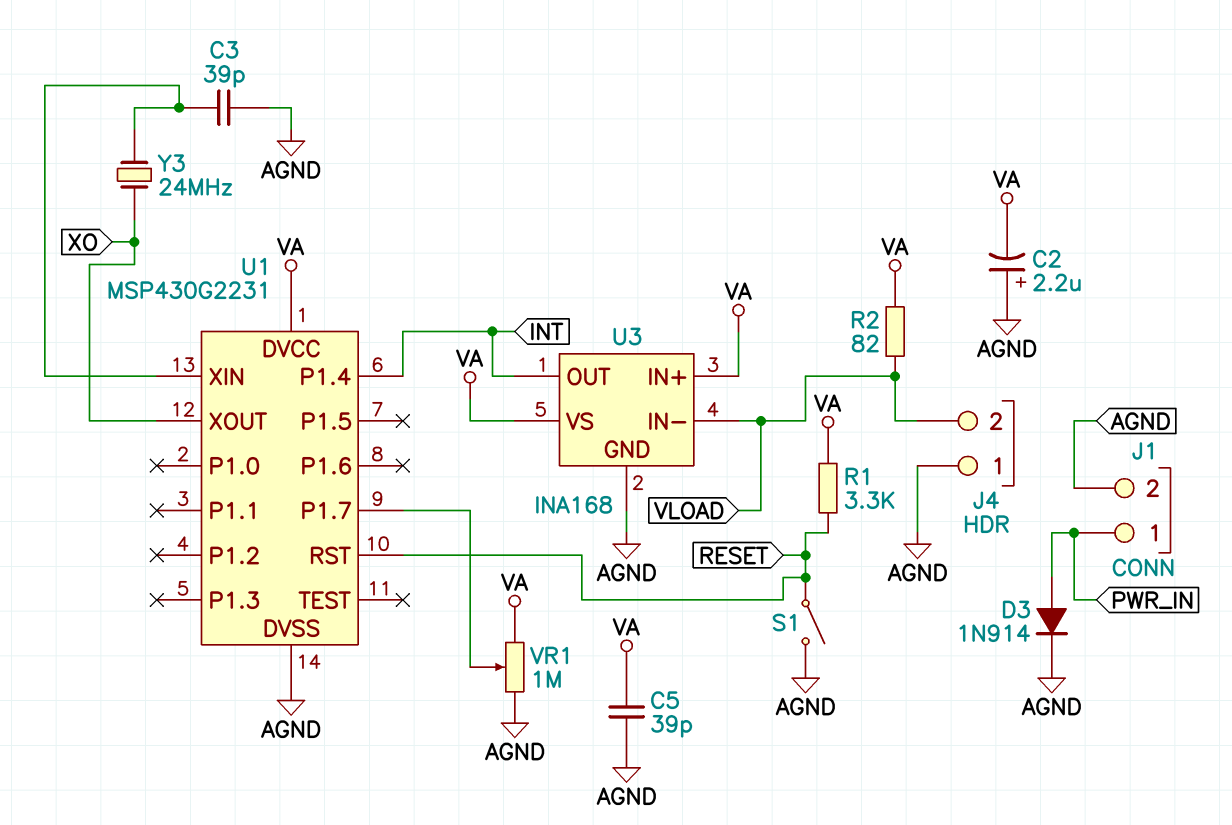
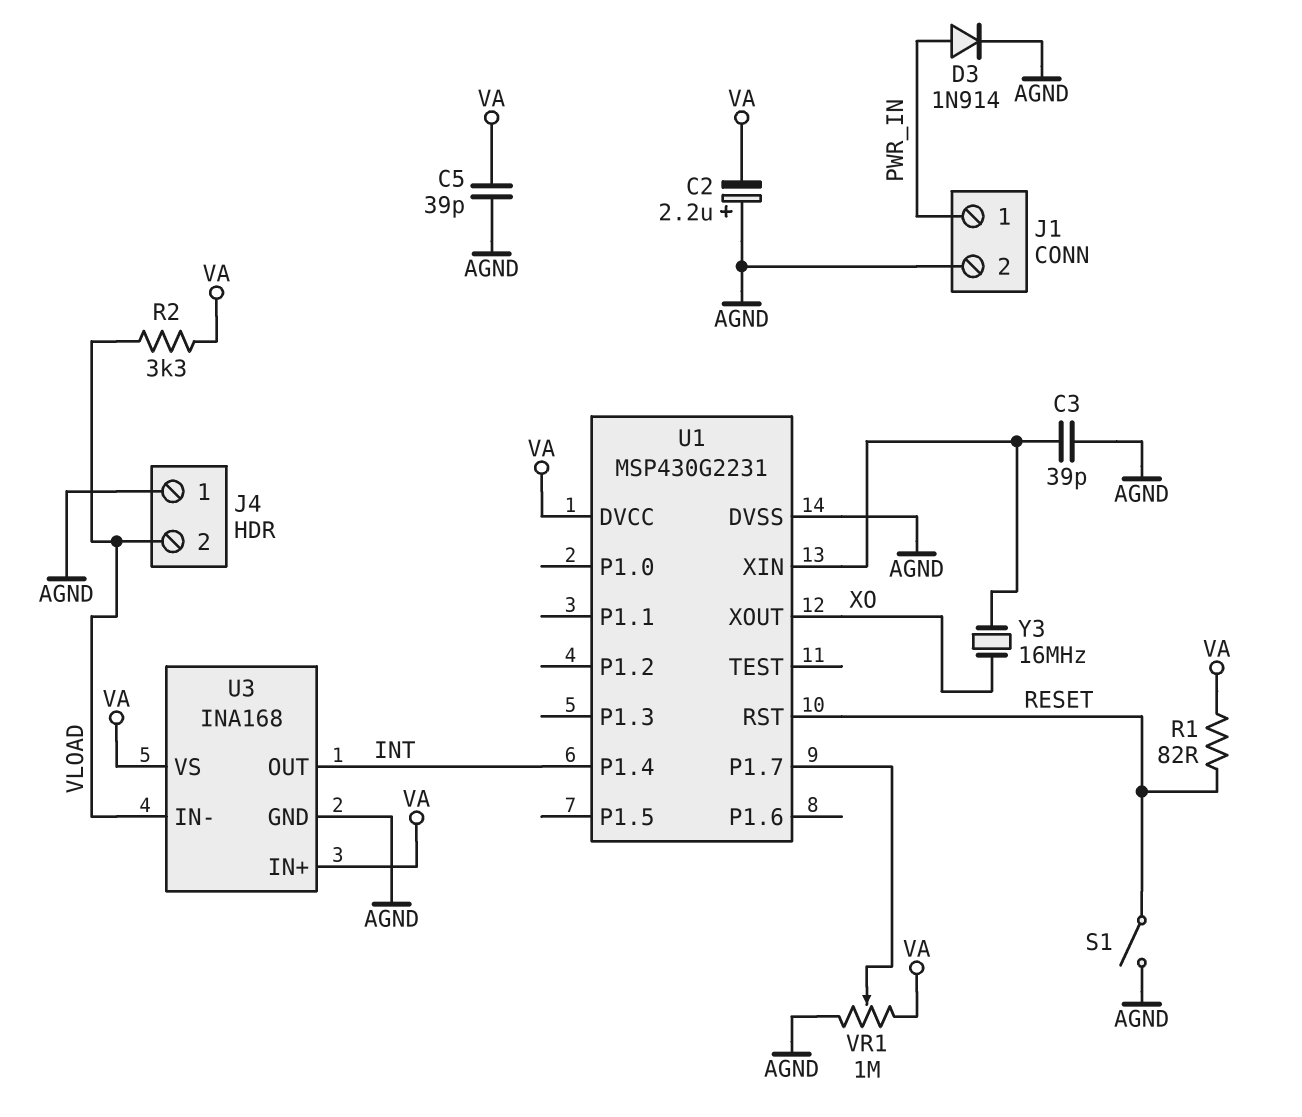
R1: 3.3k (RESET, VA) -> 82 (RESET, VA)
R2: 82 (VA, VLOAD) -> 3.3k (VA, VLOAD)
Y3: 24MHz (U1/XIN, XO) -> 16MHz (U1/XIN, XO)

